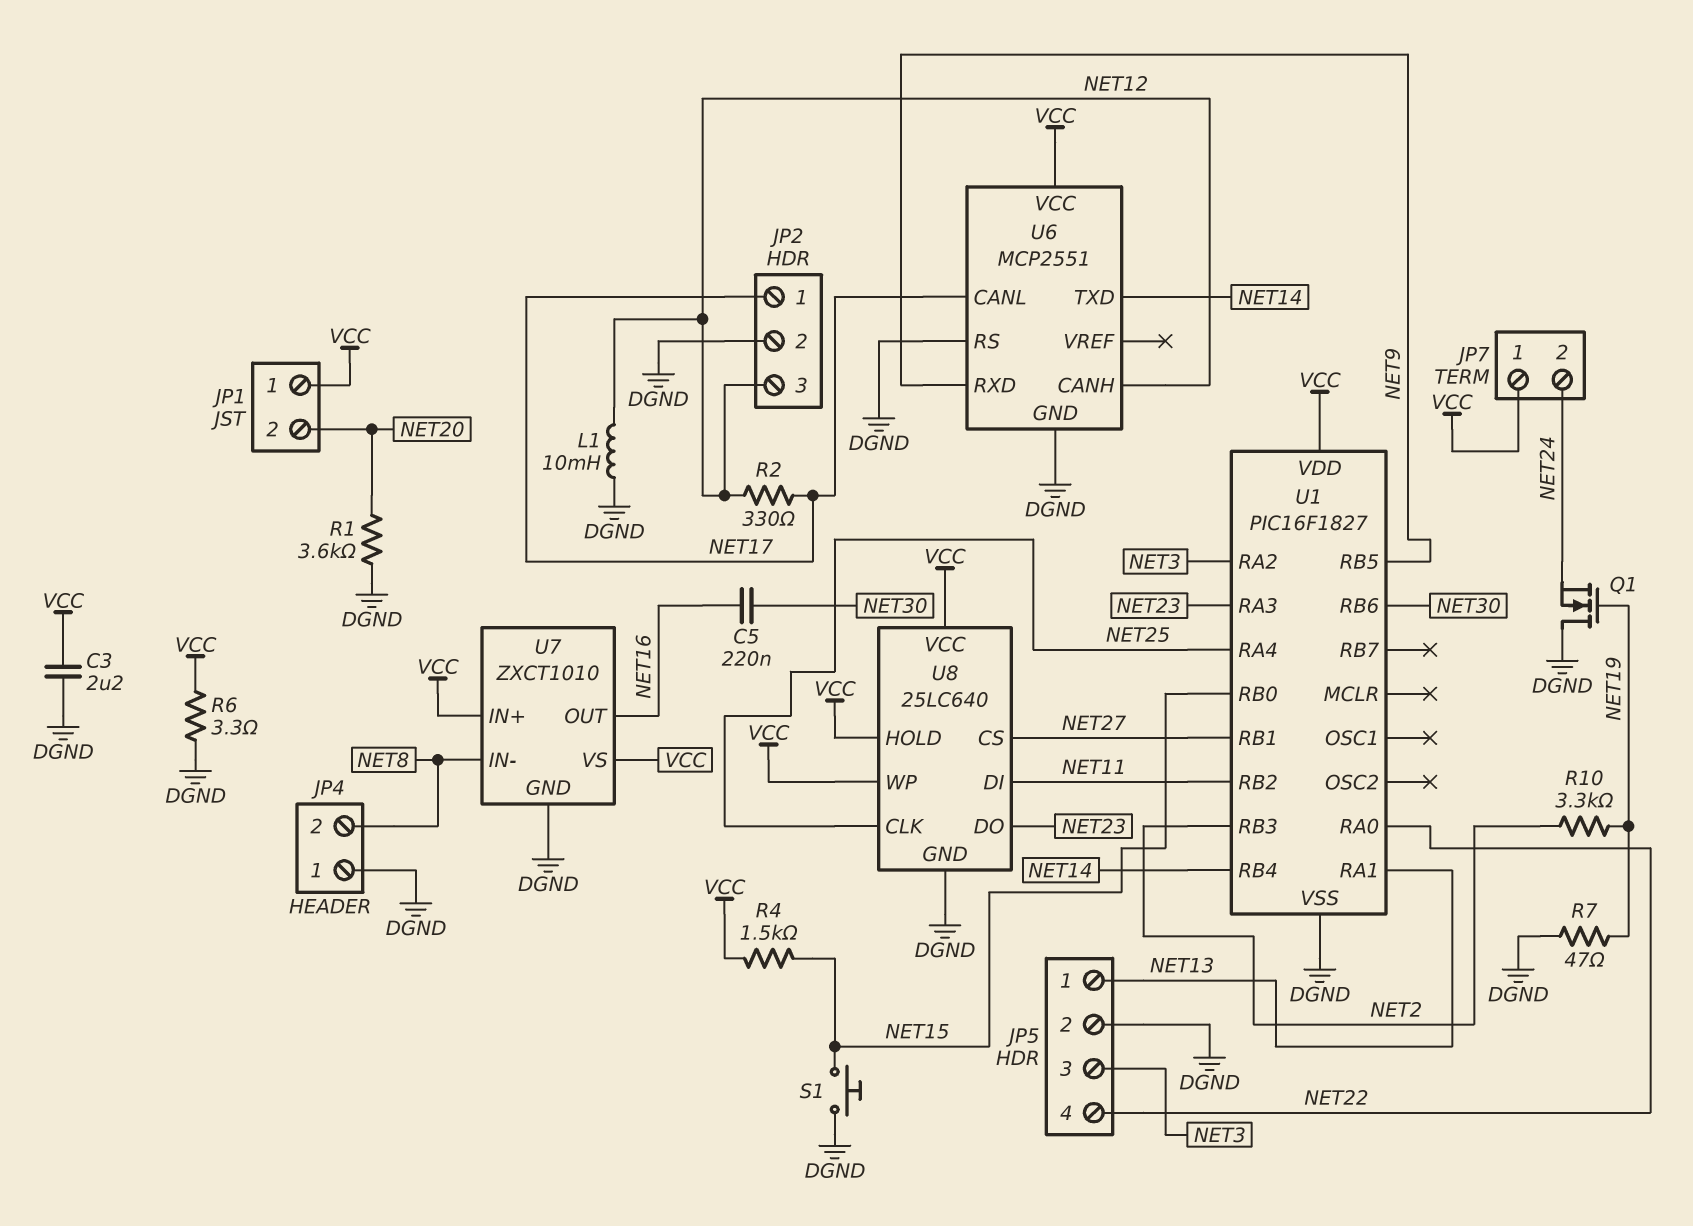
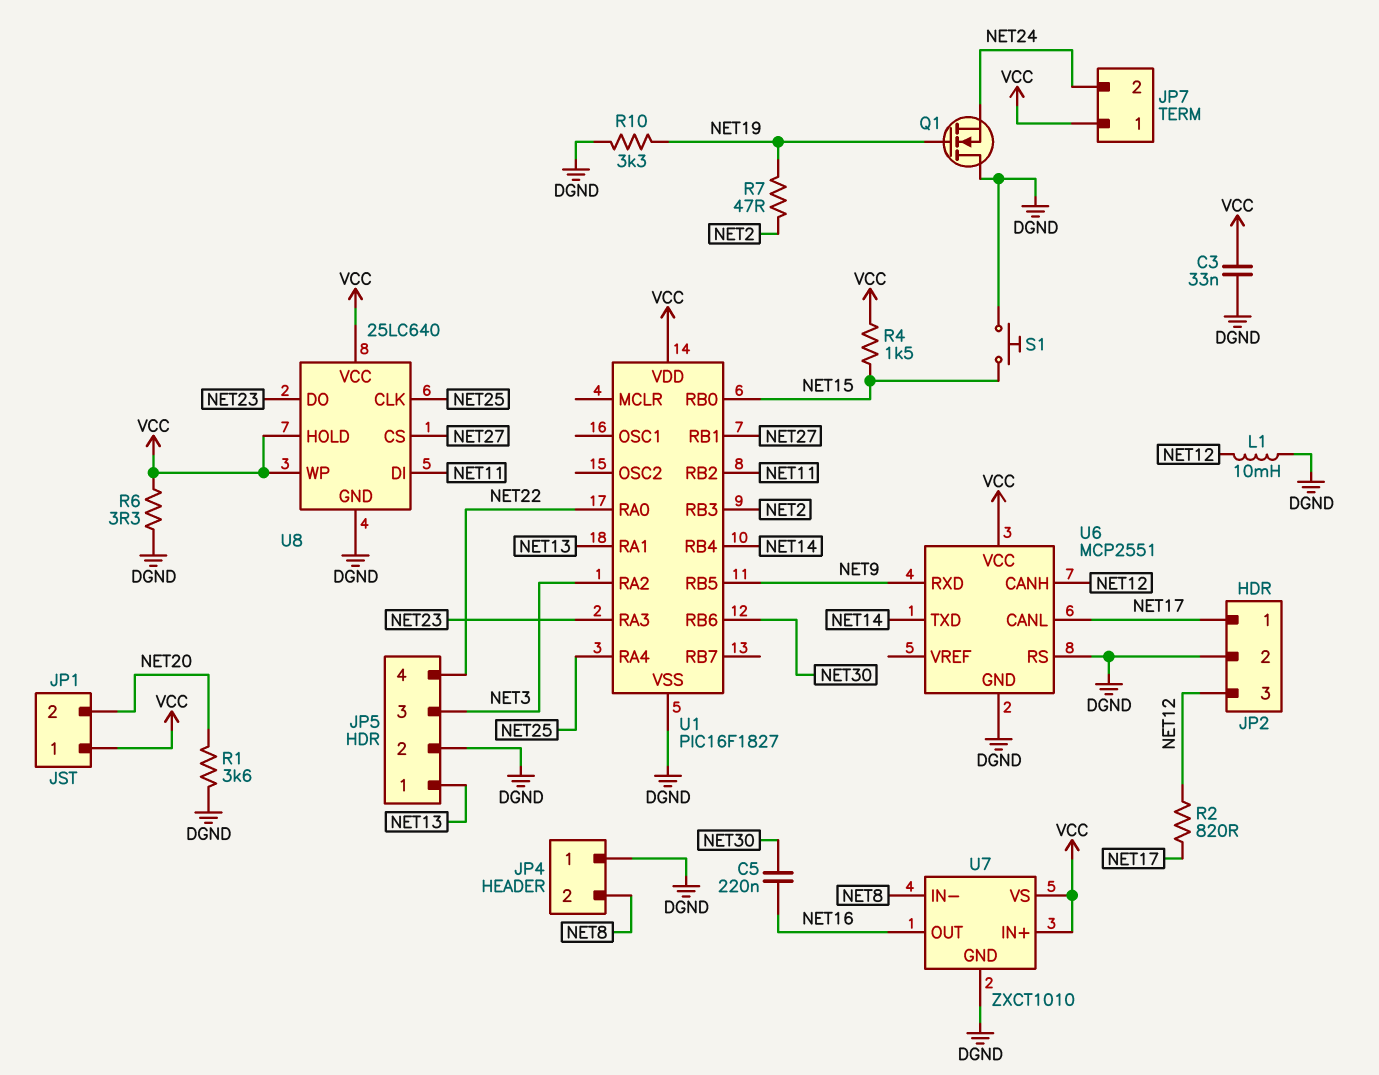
C3: 2.2uF (DGND, VCC) -> 33nF (DGND, VCC)
R2: 330 (NET12, NET17) -> 820 (NET12, NET17)
R7: 47 (DGND, NET19) -> 47 (NET2, NET19)
R10: 3.3k (NET2, NET19) -> 3.3k (DGND, NET19)

